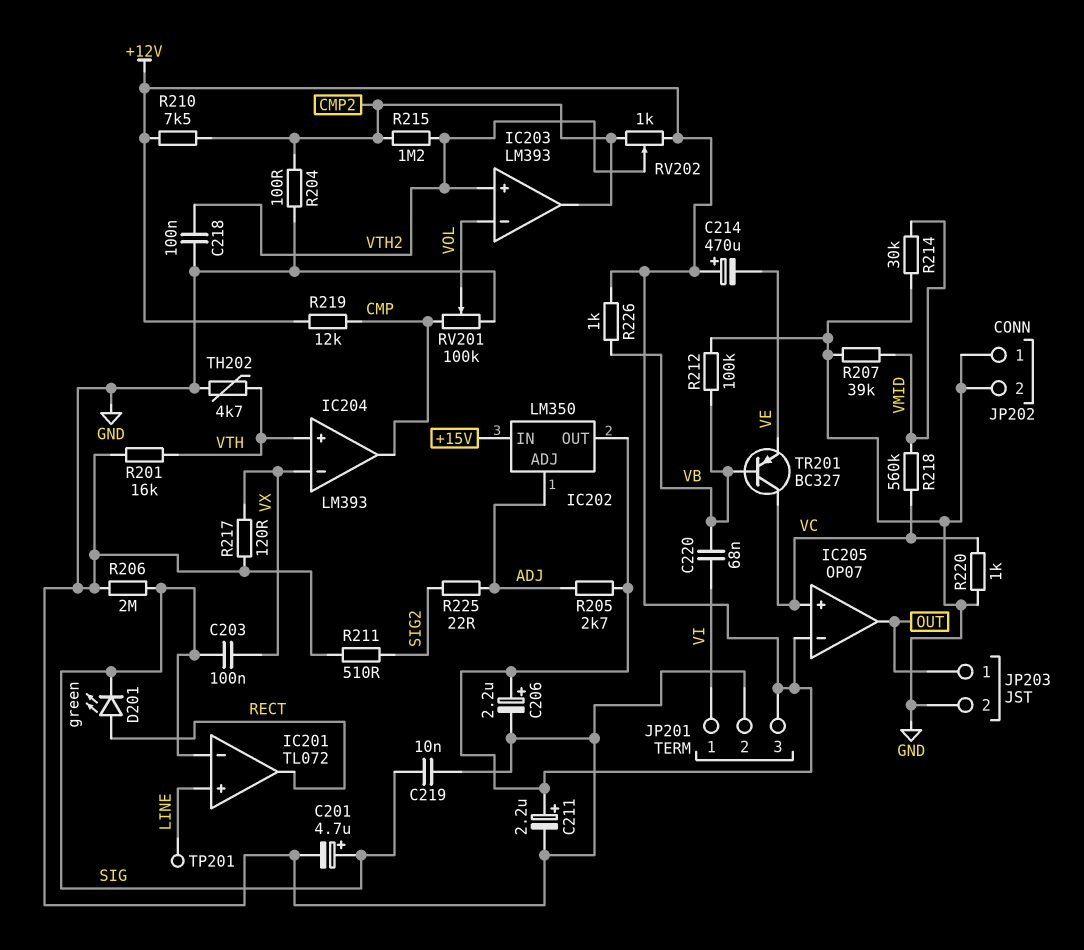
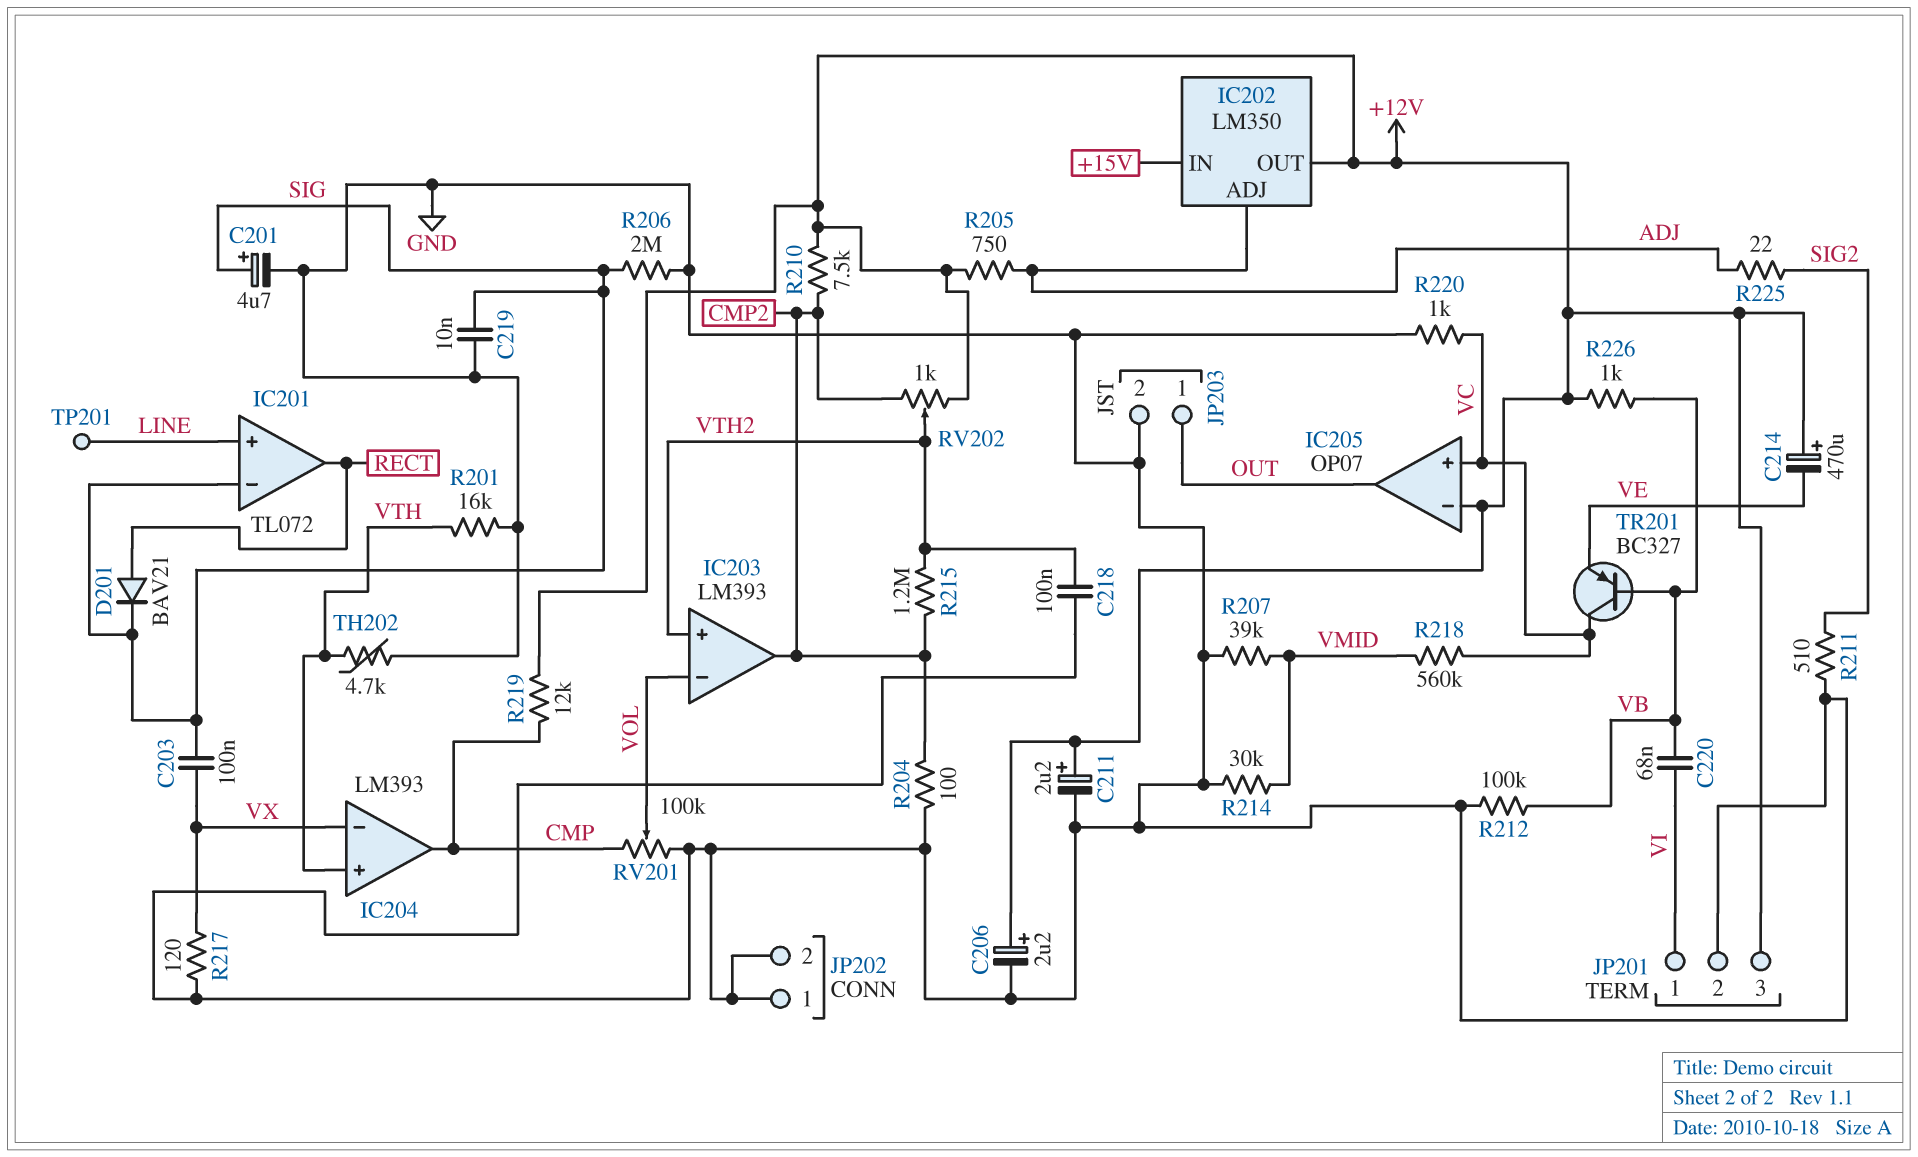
D201: LED green (A RECT, K SIG) -> diode BAV21 (A RECT, K SIG)
R205: 2.7k (+12V, ADJ) -> 750 (+12V, ADJ)

